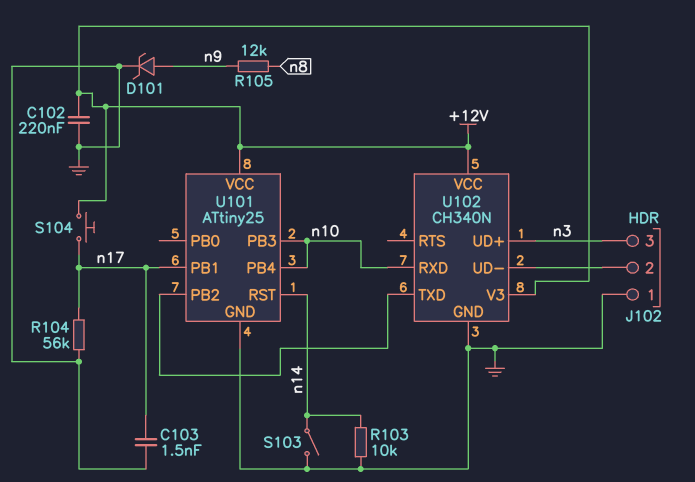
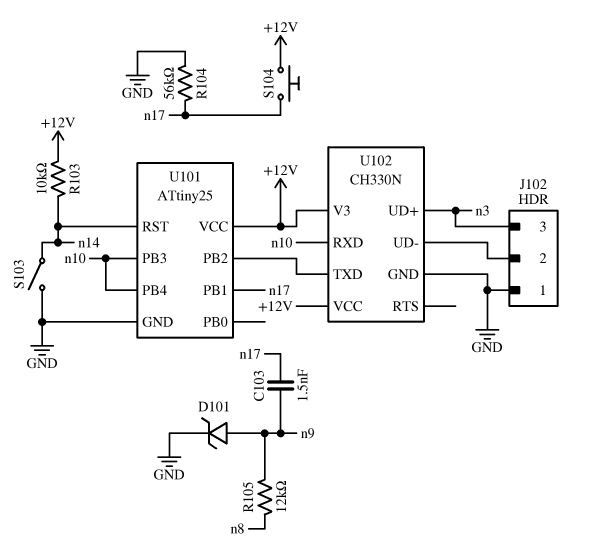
C102: 220nF (+12V, GND) -> none
C103: 1.5nF (GND, n17) -> 1.5nF (n9, n17)
R103: 10k (GND, n14) -> 10k (+12V, n14)
U102: CH340N -> CH330N

